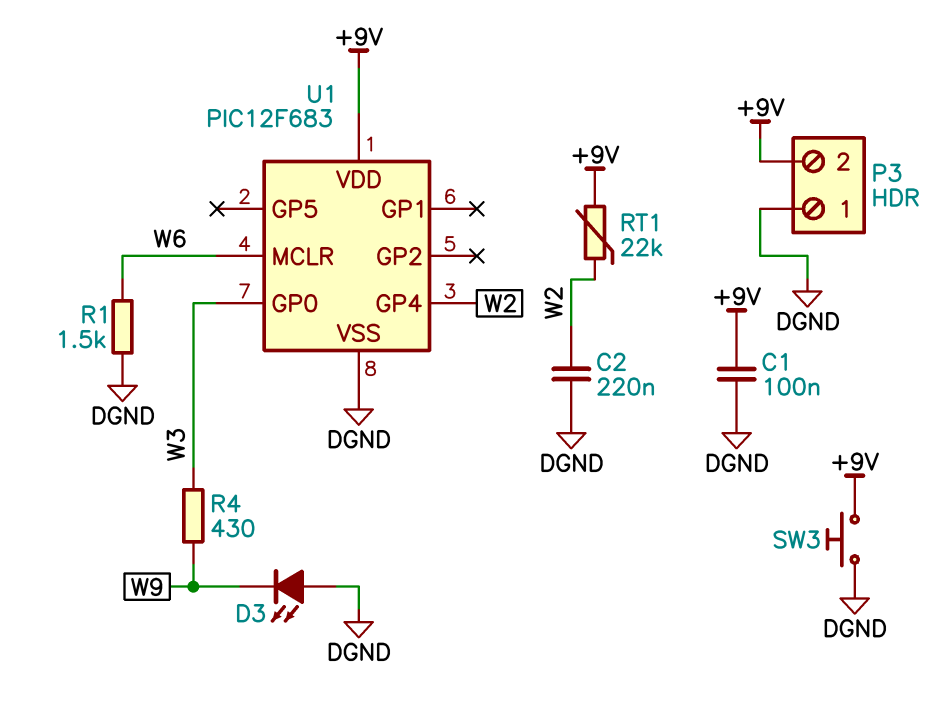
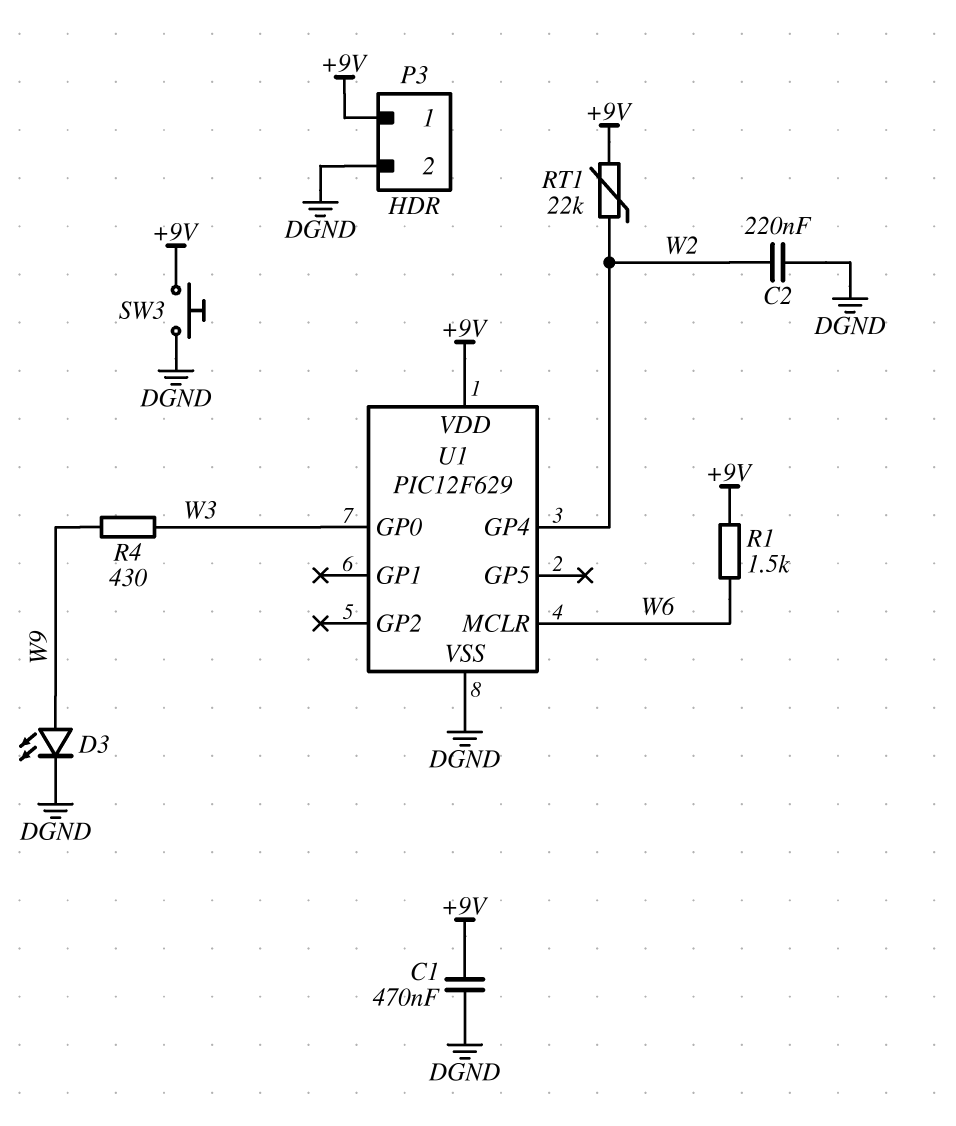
C1: 100nF (+9V, DGND) -> 470nF (+9V, DGND)
D3: LED (A DGND, K W9) -> LED (A W9, K DGND)
P3 pin 1: DGND -> +9V
P3 pin 2: +9V -> DGND
R1: 1.5k (DGND, W6) -> 1.5k (+9V, W6)
U1: PIC12F683 -> PIC12F629

